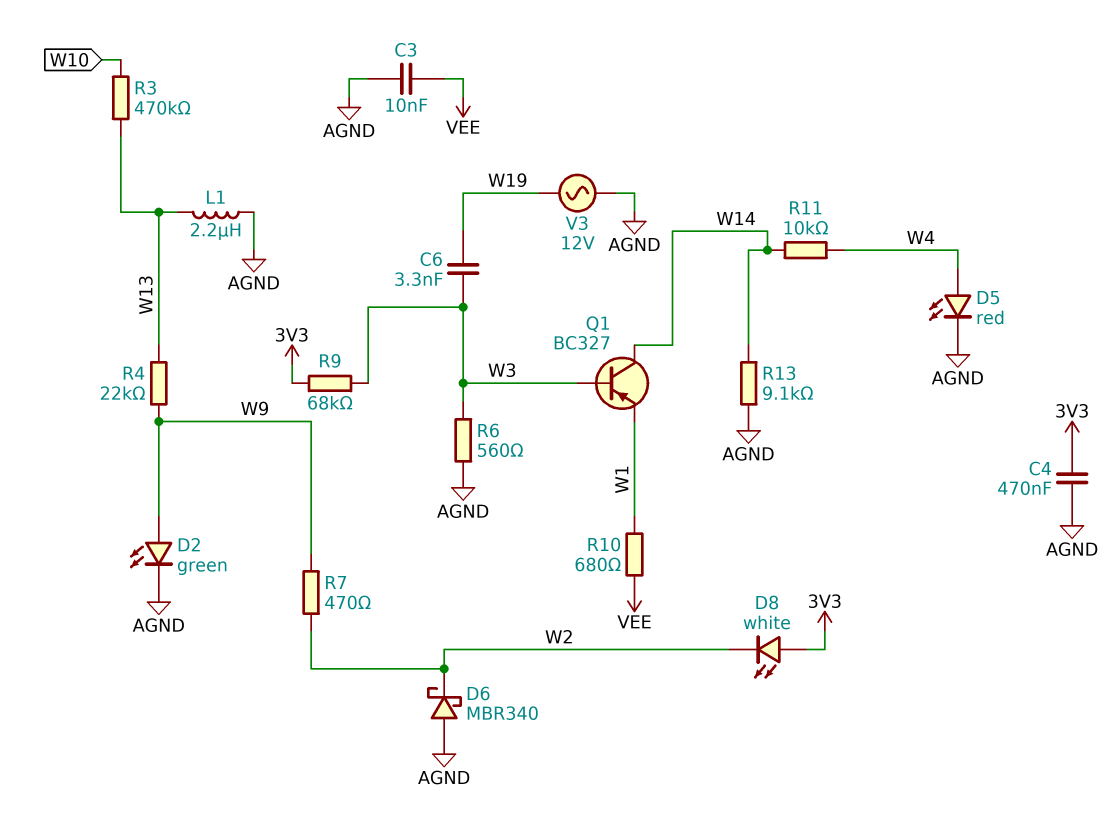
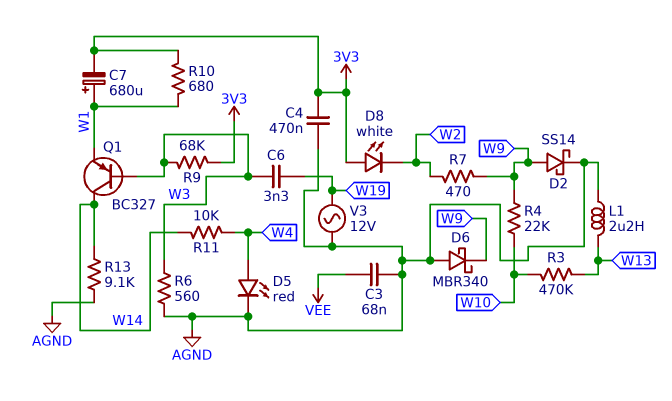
C3: 10nF (AGND, VEE) -> 68nF (AGND, VEE)
C7: none -> 680uF (plus W1, minus 3V3)
D2: LED green (A W9, K AGND) -> schottky SS14 (A W9, K AGND)
D6: schottky MBR340 (A AGND, K W2) -> schottky MBR340 (A AGND, K W9)
R4: 22k (W9, W13) -> 22k (W9, W10)
R10: 680 (VEE, W1) -> 680 (3V3, W1)

